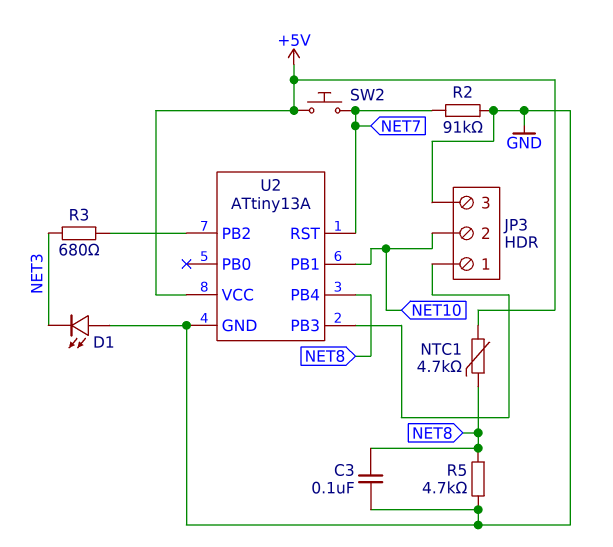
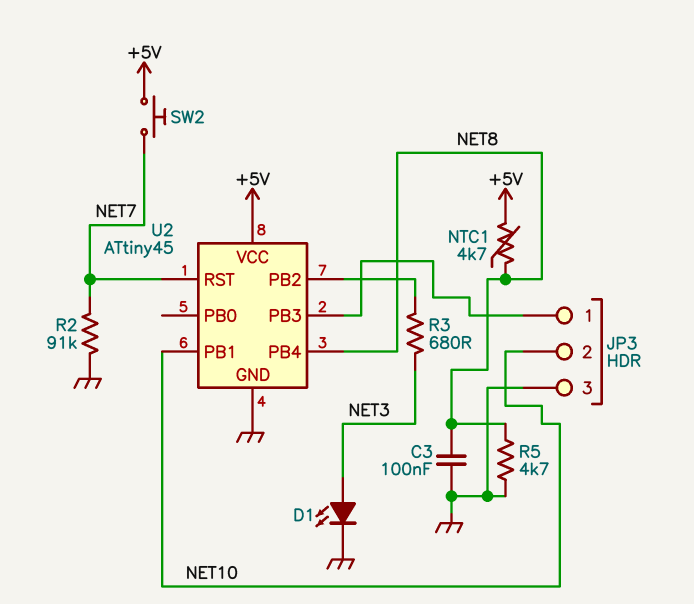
D1: LED (A GND, K NET3) -> LED (A NET3, K GND)
U2: ATtiny13A -> ATtiny45

